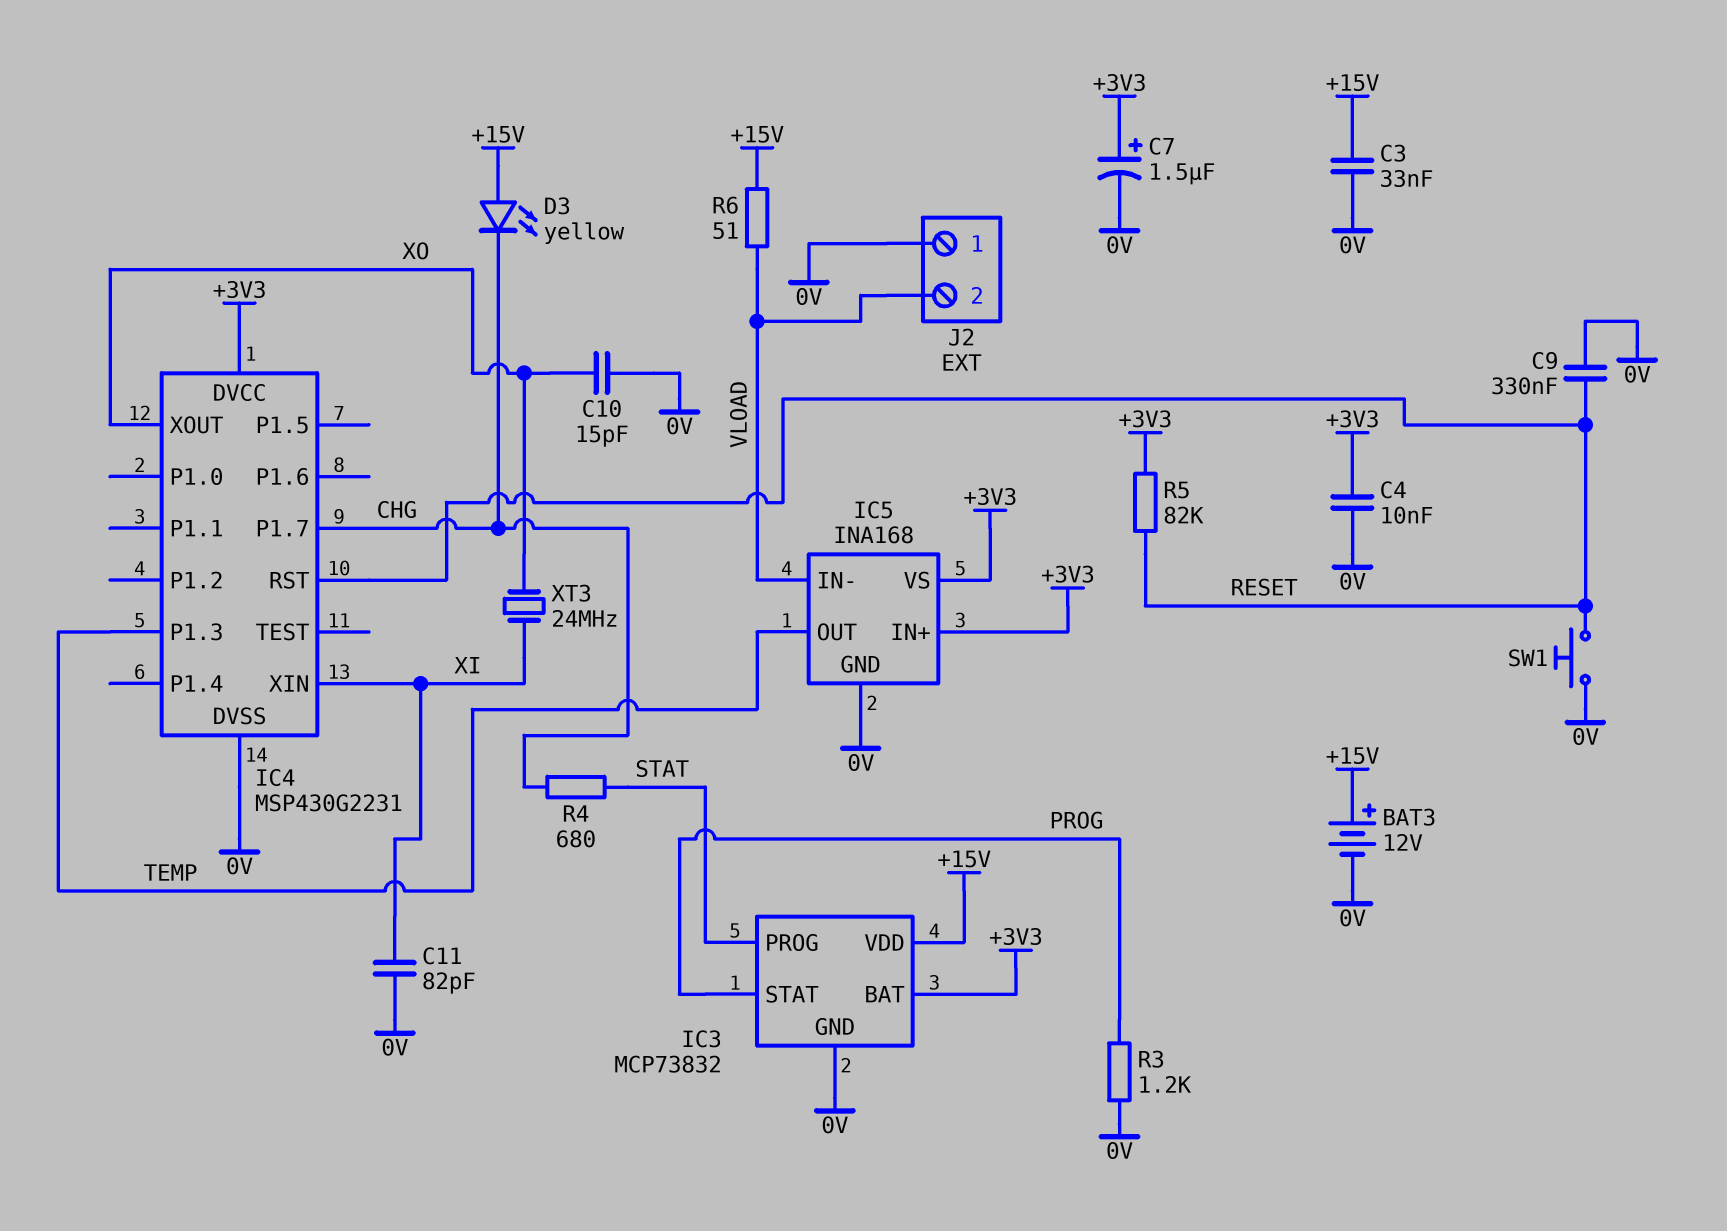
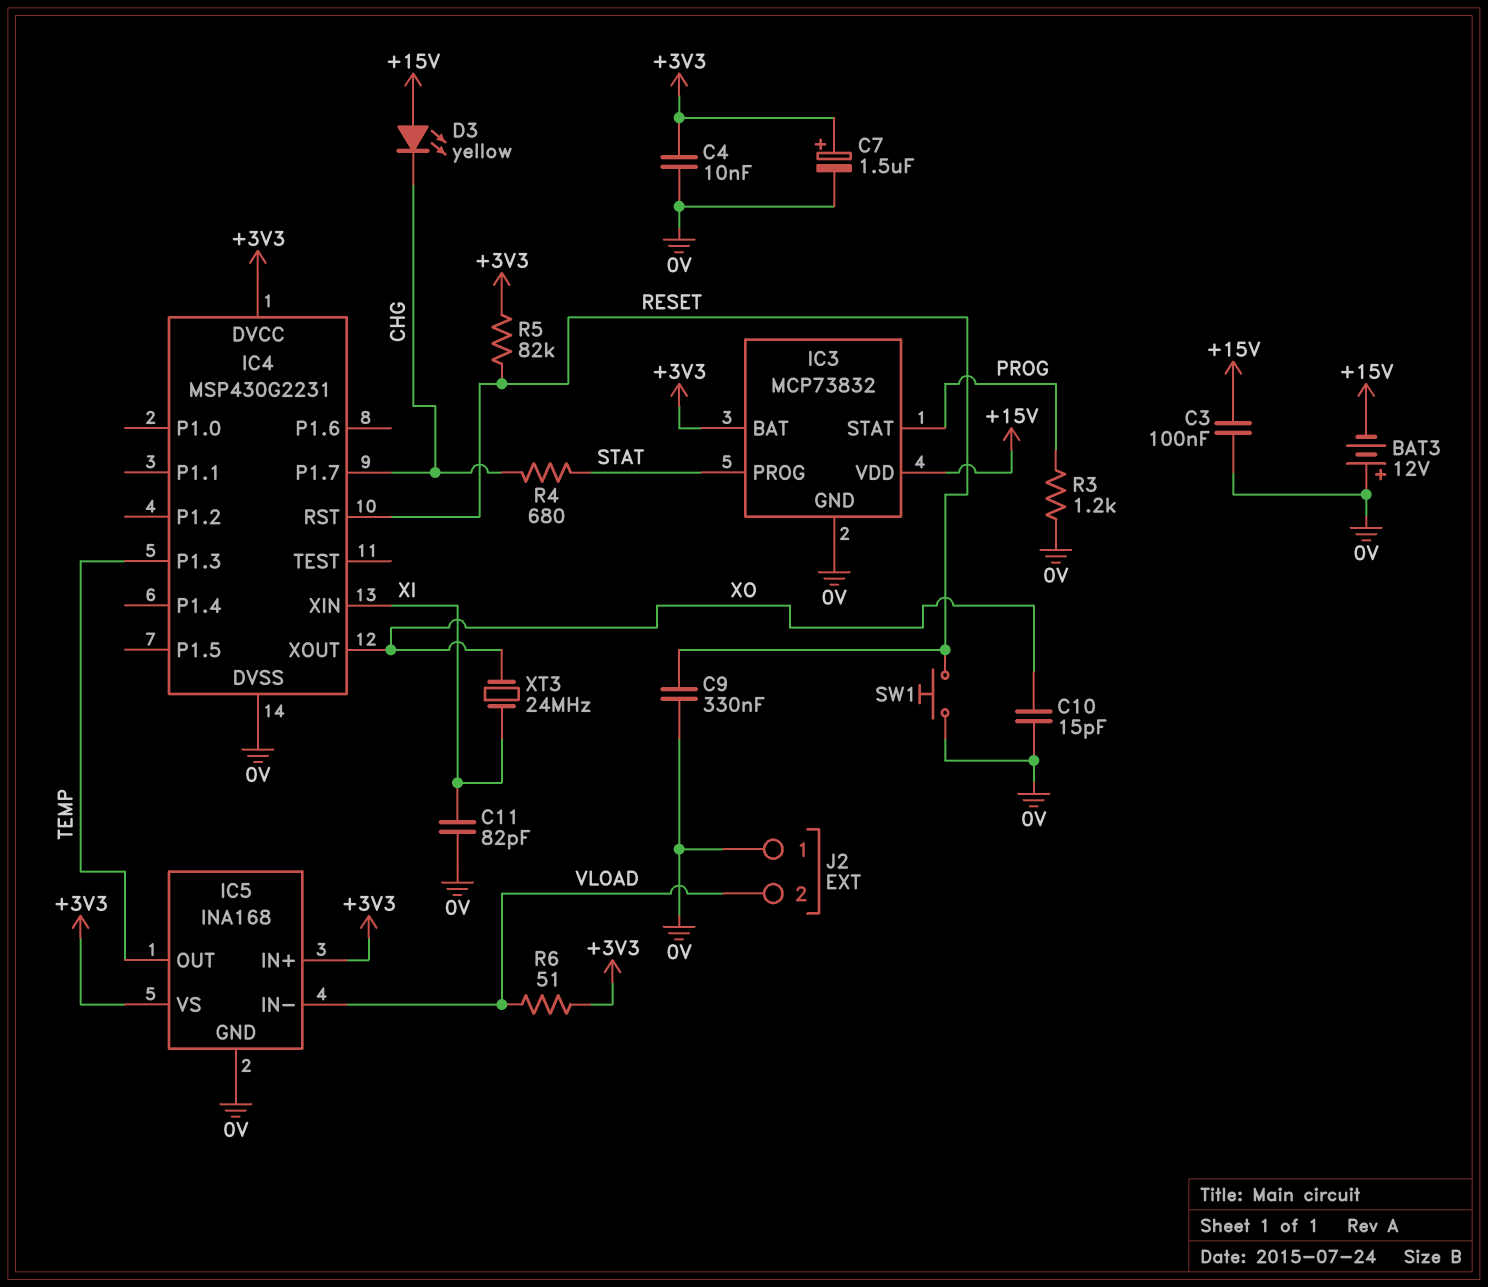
BAT3: 12V (plus +15V, minus 0V) -> 12V (plus 0V, minus +15V)
C3: 33nF (+15V, 0V) -> 100nF (+15V, 0V)
R6: 51 (+15V, VLOAD) -> 51 (+3V3, VLOAD)

